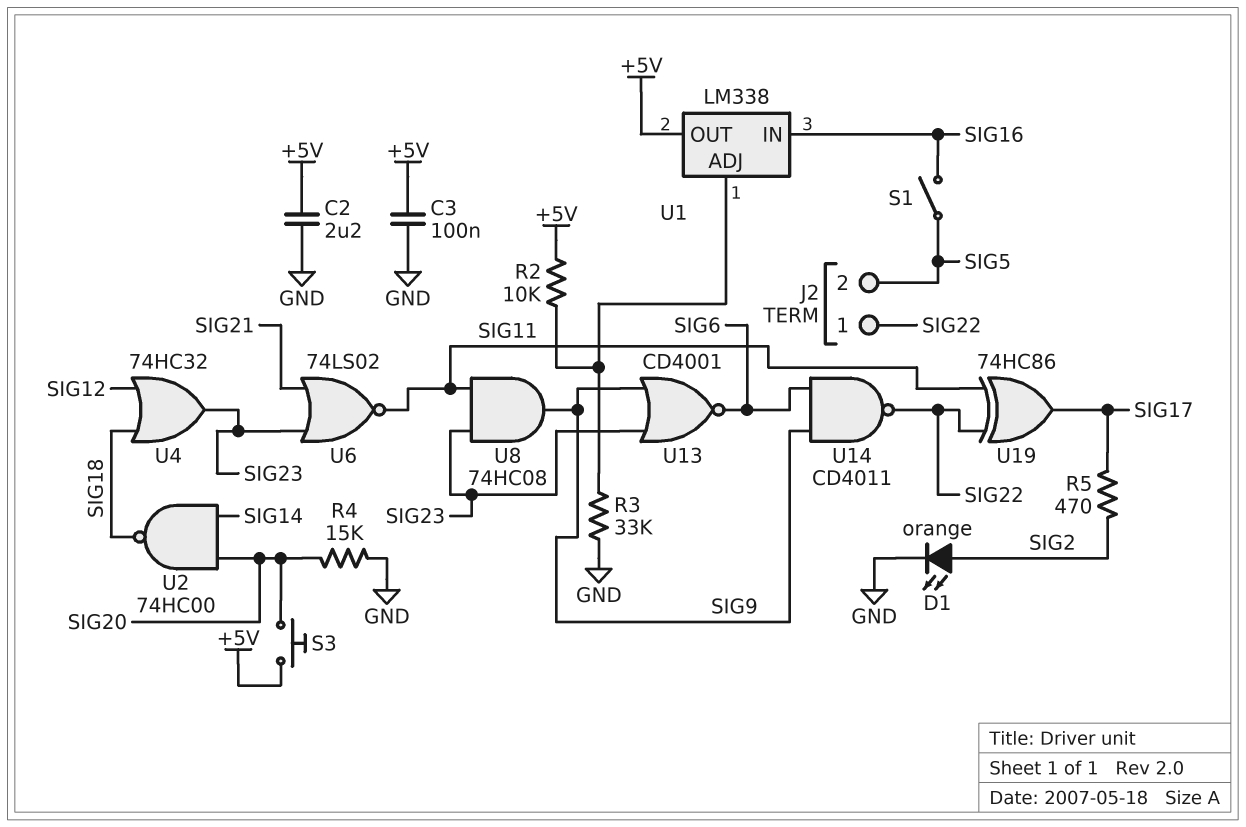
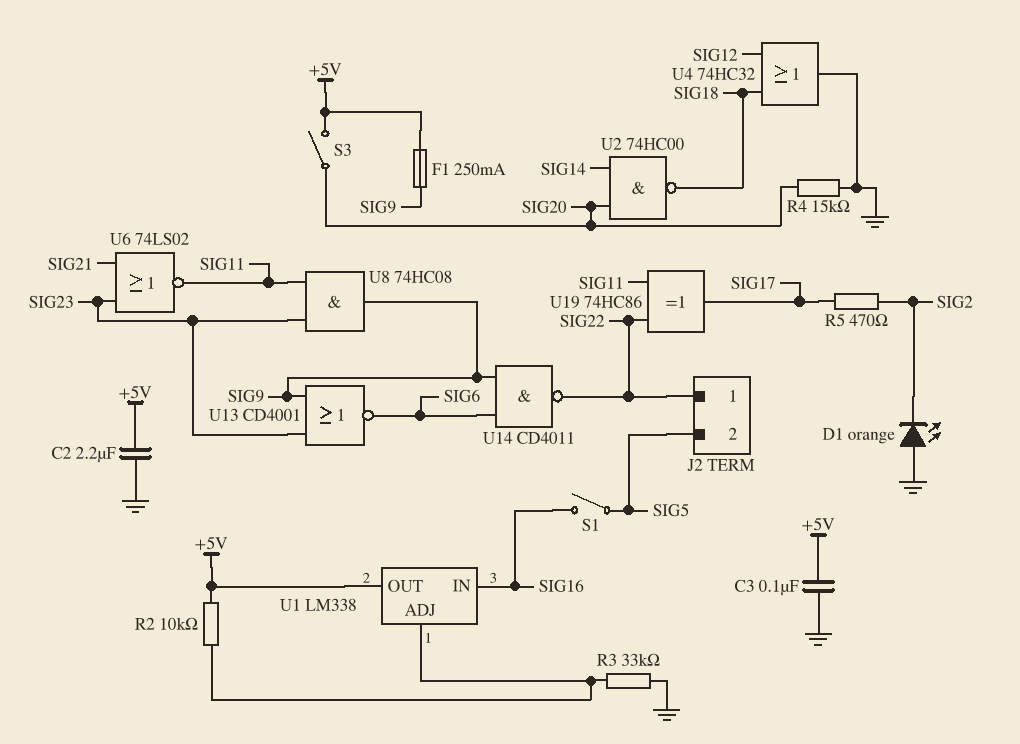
D1: LED orange (A SIG2, K GND) -> LED orange (A GND, K SIG2)
F1: none -> 250mA (+5V, SIG9)
S3: button (+5V, SIG20) -> switch (+5V, SIG20)
U4: OR 74HC32 (in SIG12, in SIG18, out SIG23) -> OR 74HC32 (in SIG12, in SIG18, out GND)

